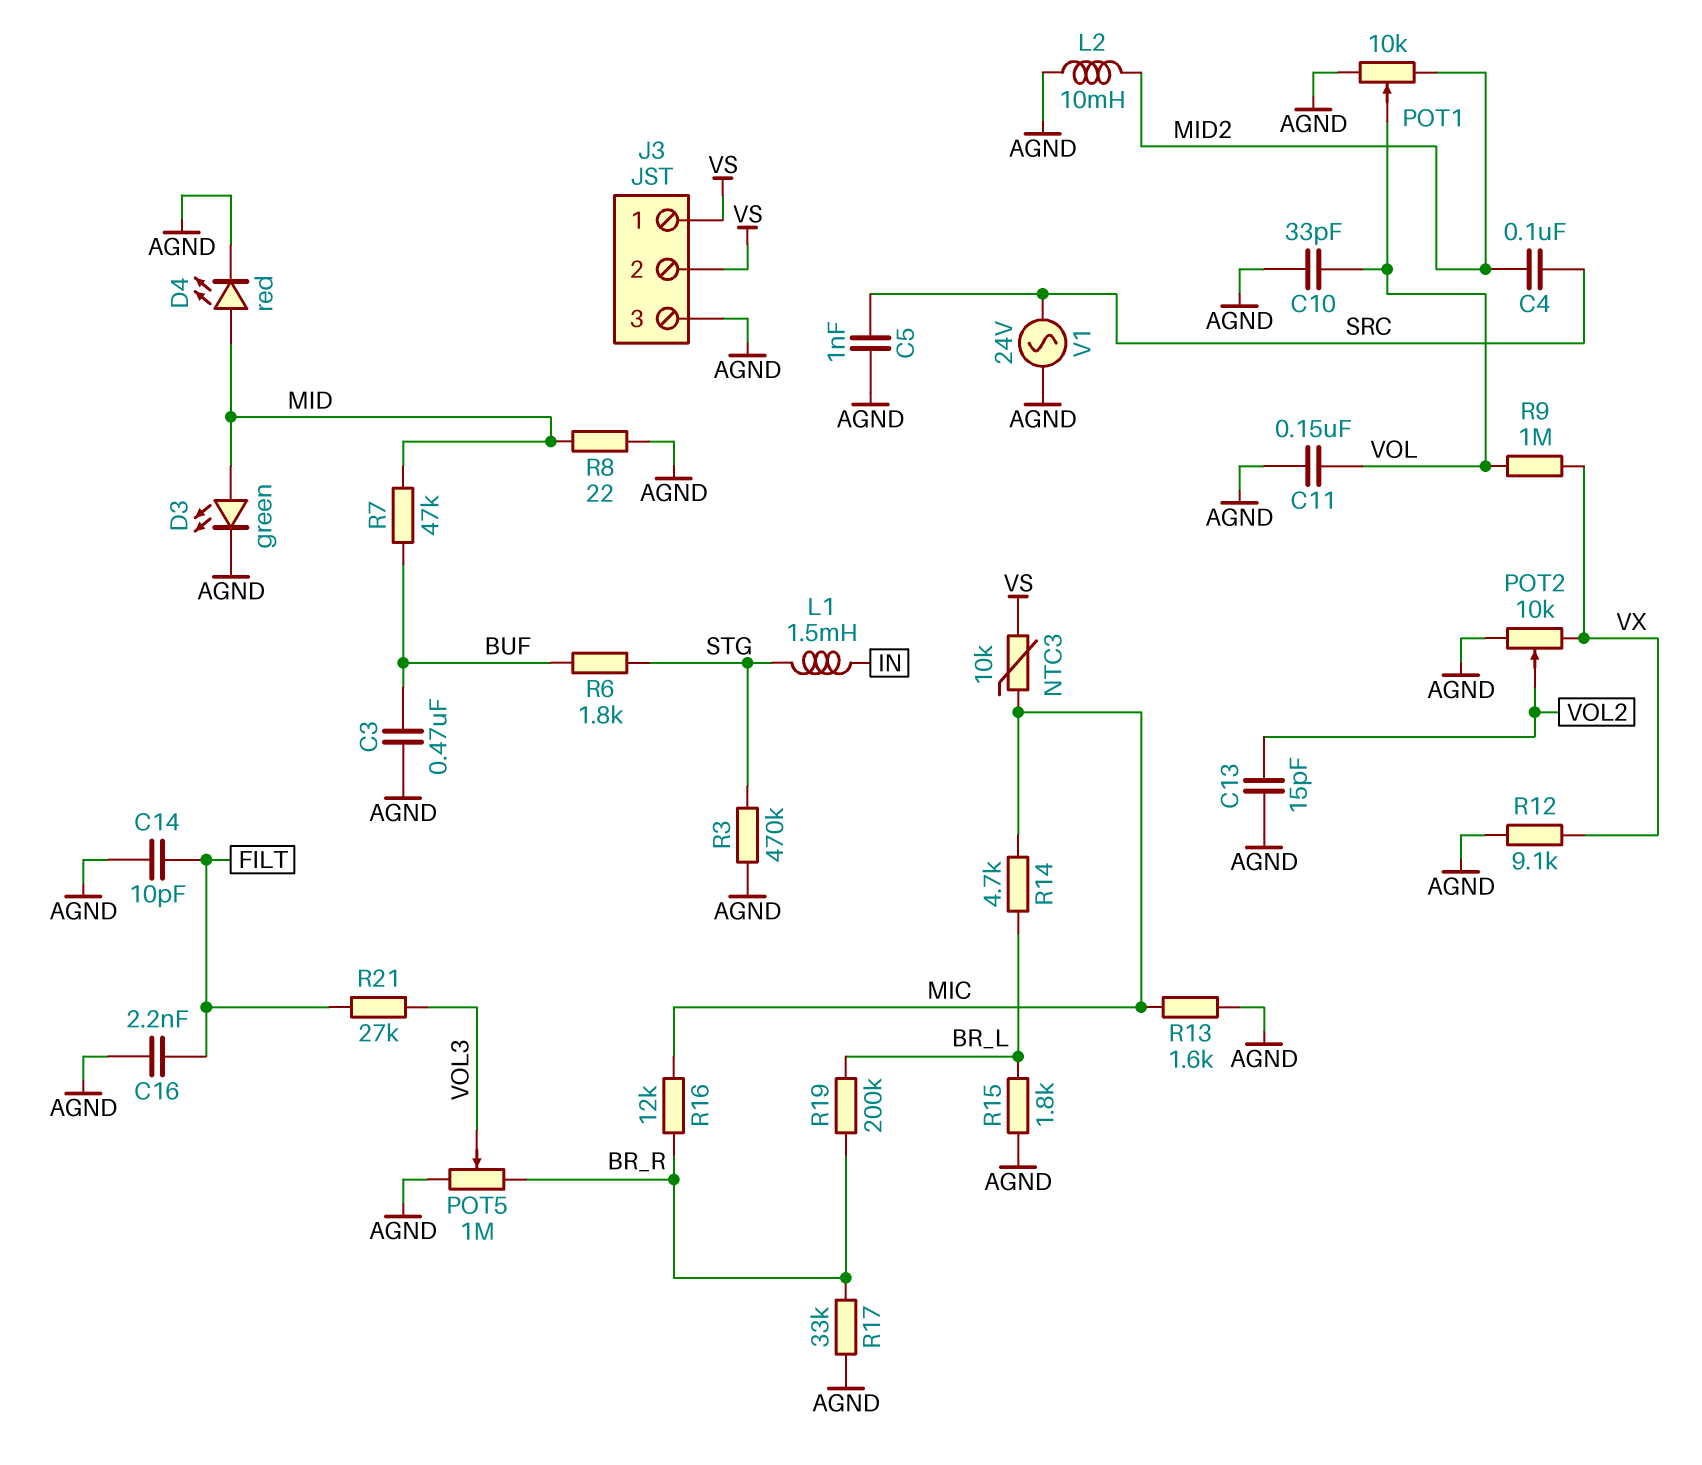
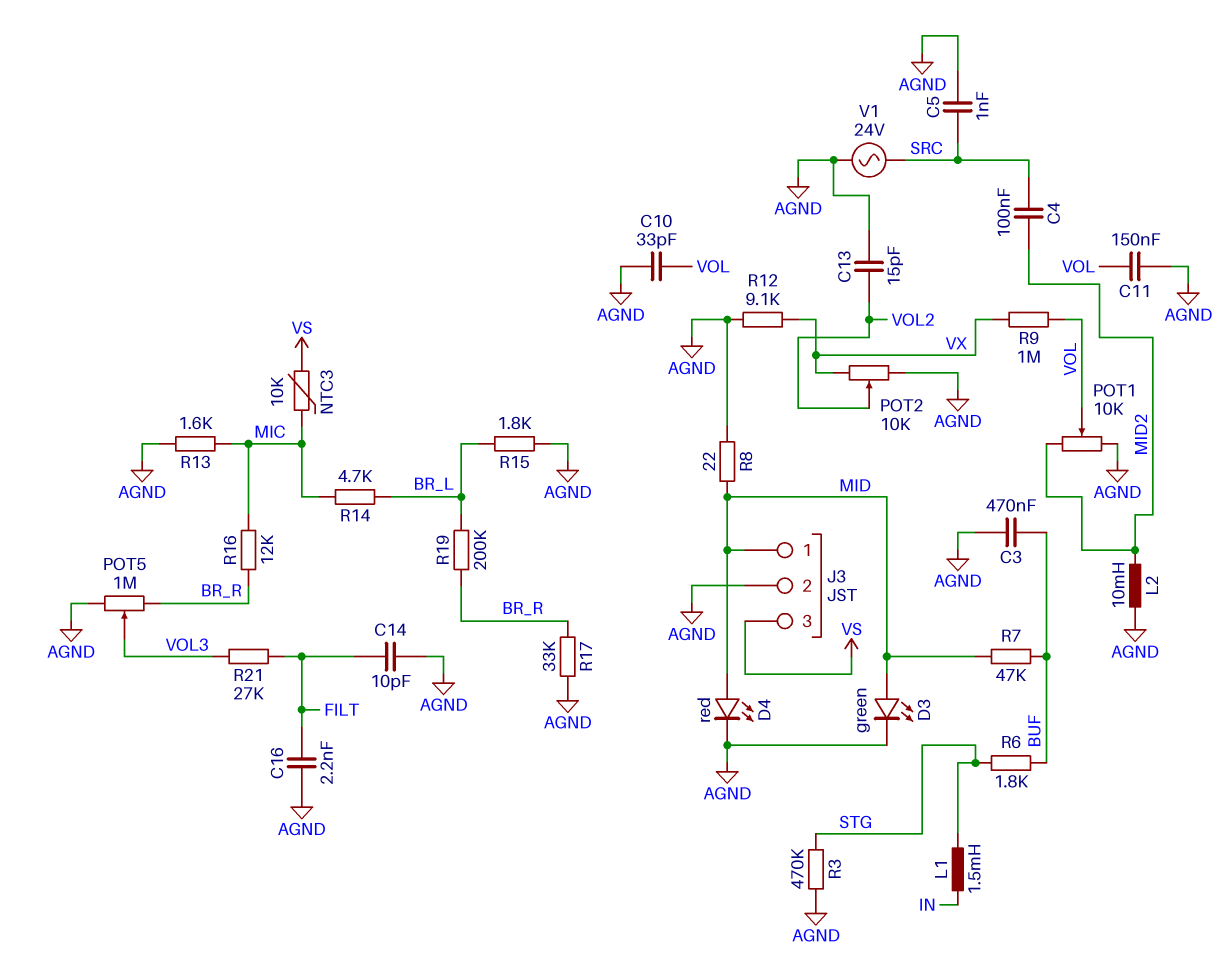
J3 pin 1: VS -> MID
J3 pin 2: VS -> AGND
J3 pin 3: AGND -> VS

